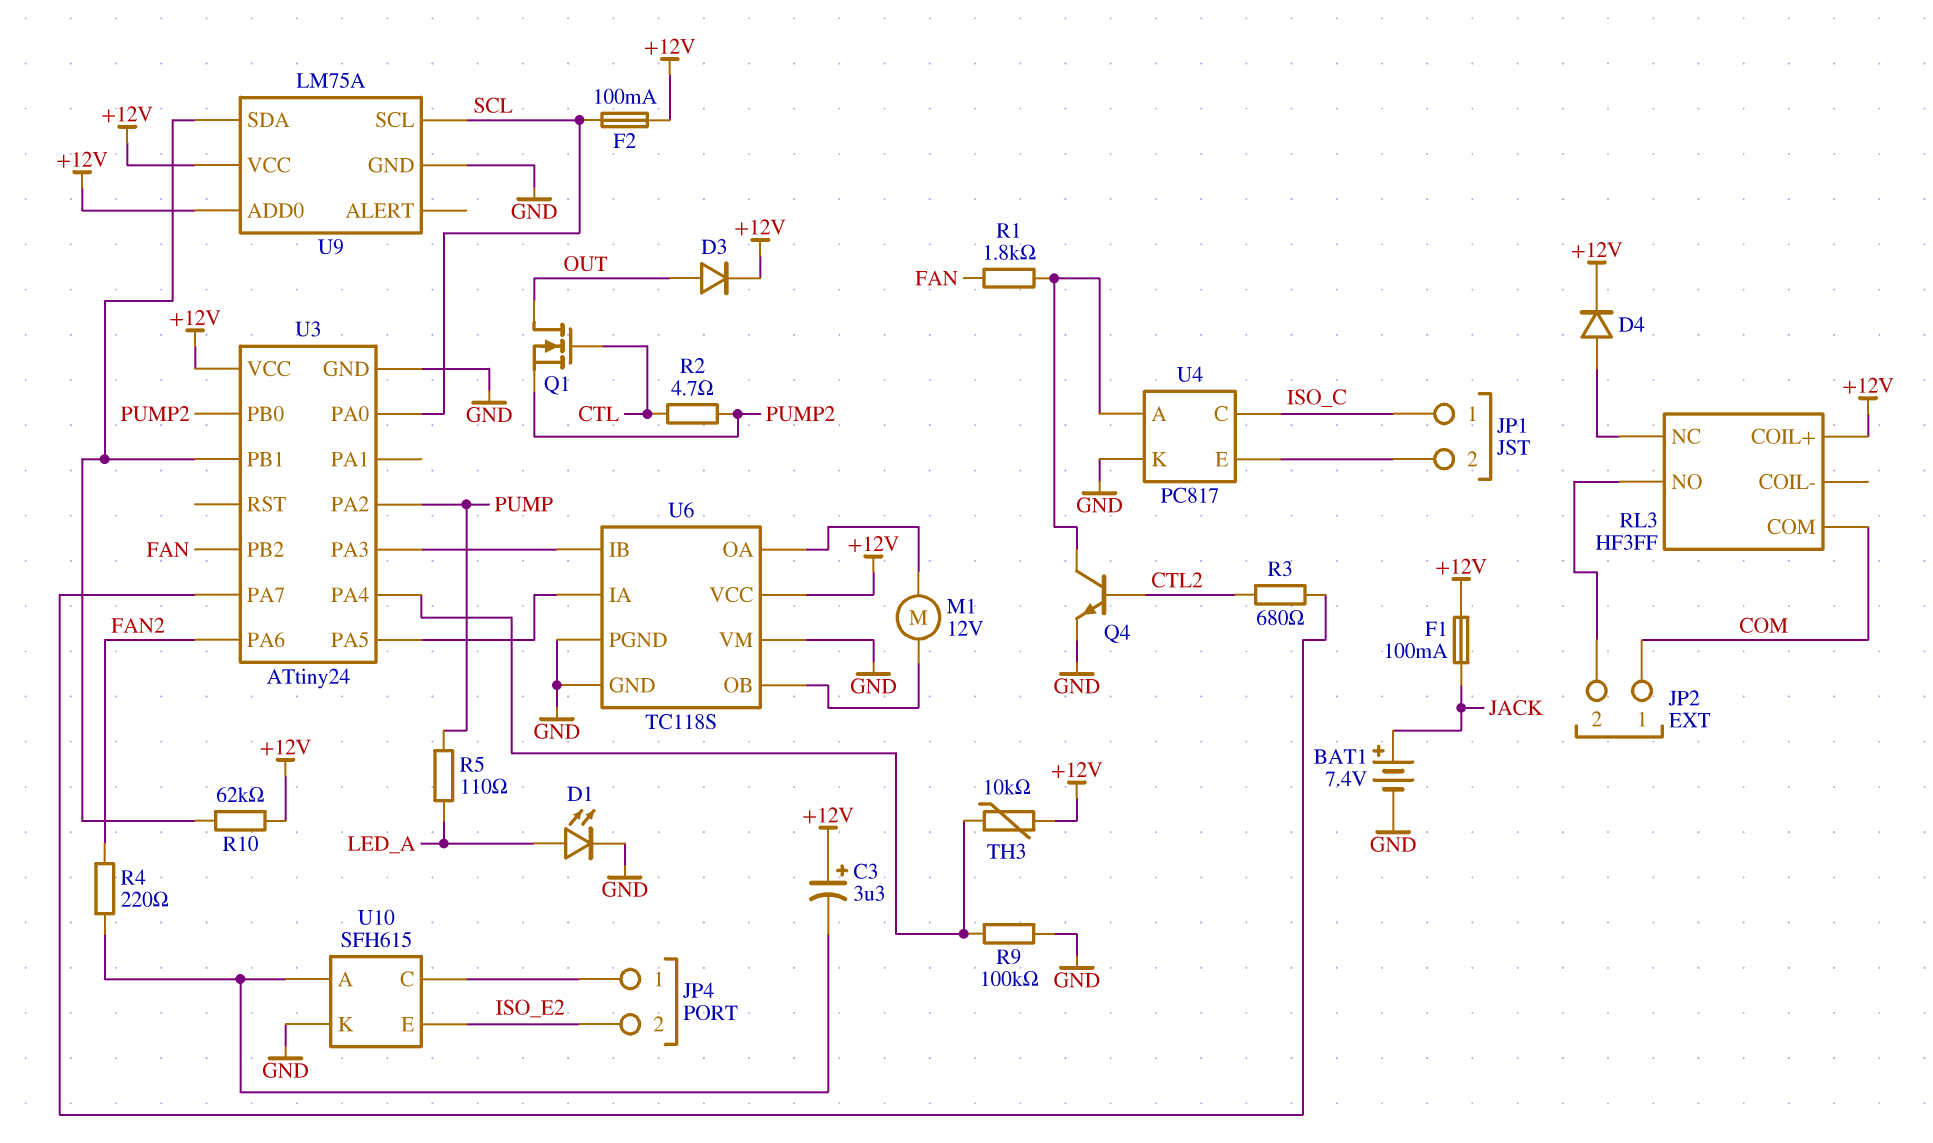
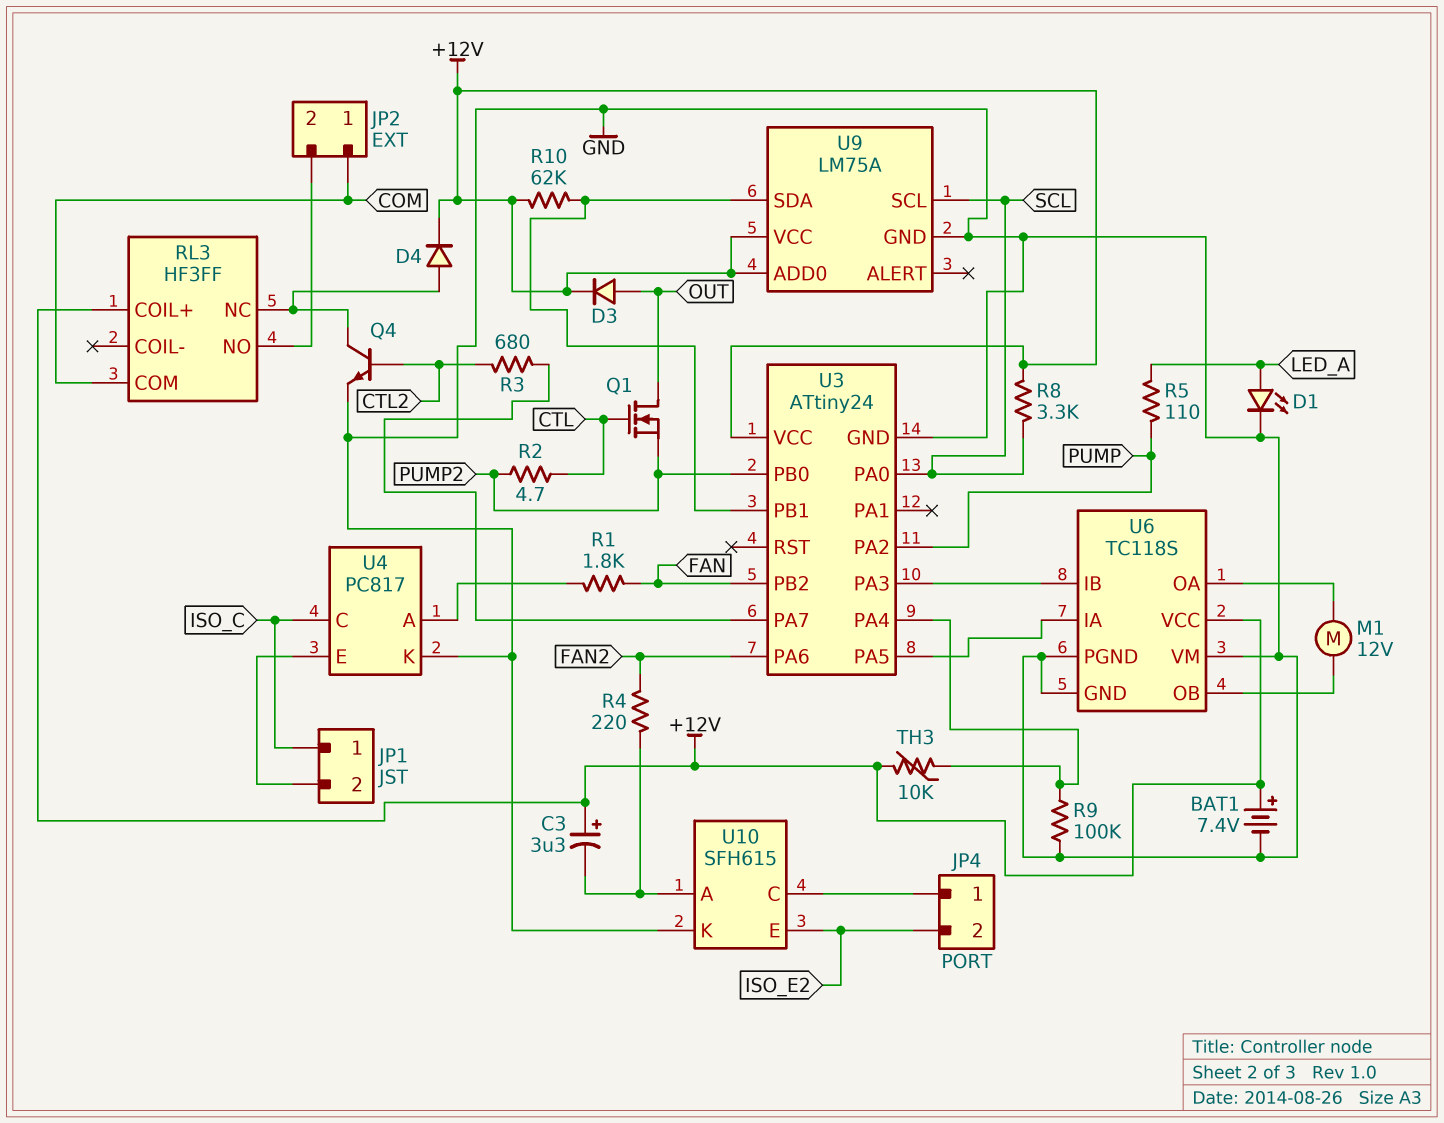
BAT1: 7.4V (plus JACK, minus GND) -> 7.4V (plus +12V, minus GND)
F1: 100mA (+12V, JACK) -> none
F2: 100mA (+12V, SCL) -> none
Q4: NPN (B CTL2, C U4/A, E GND) -> NPN (B CTL2, C RL3/NC, E GND)
R8: none -> 3.3k (+12V, SCL)

